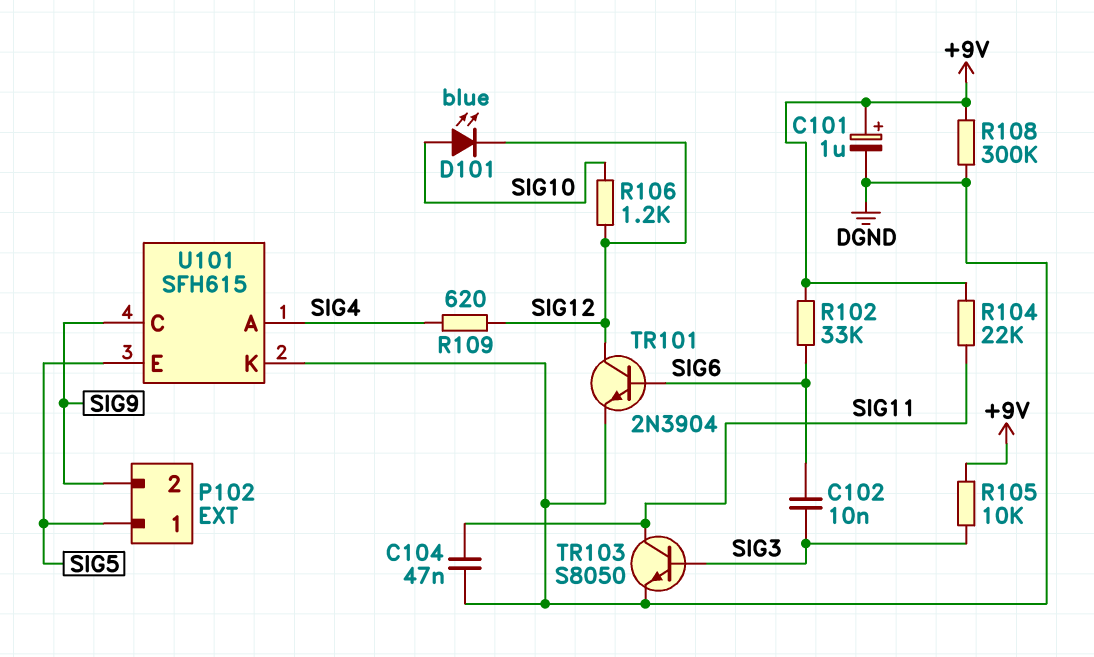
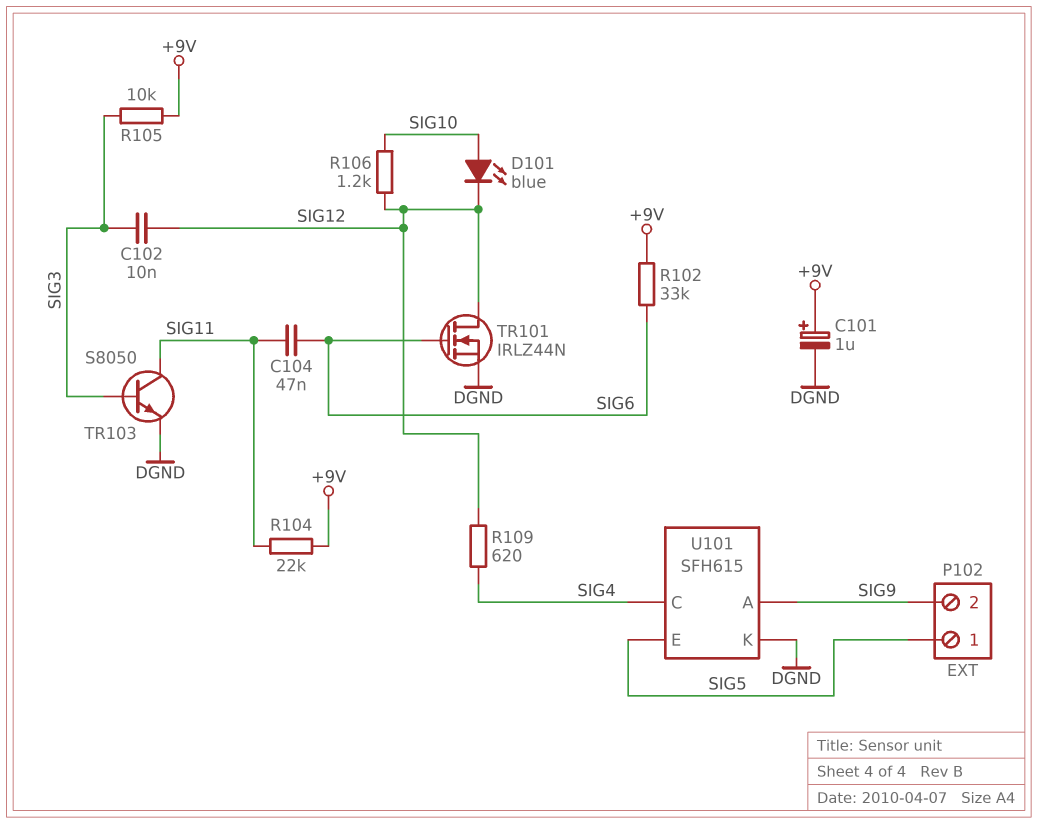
C102: 10nF (SIG3, SIG6) -> 10nF (SIG3, SIG12)
C104: 47nF (DGND, SIG11) -> 47nF (SIG6, SIG11)
R108: 300k (+9V, DGND) -> none
TR101: NPN 2N3904 (B SIG6, C SIG12, E DGND) -> NMOS IRLZ44N (G SIG6, D SIG12, S DGND)
U101 pin A: SIG4 -> SIG9
U101 pin C: SIG9 -> SIG4

